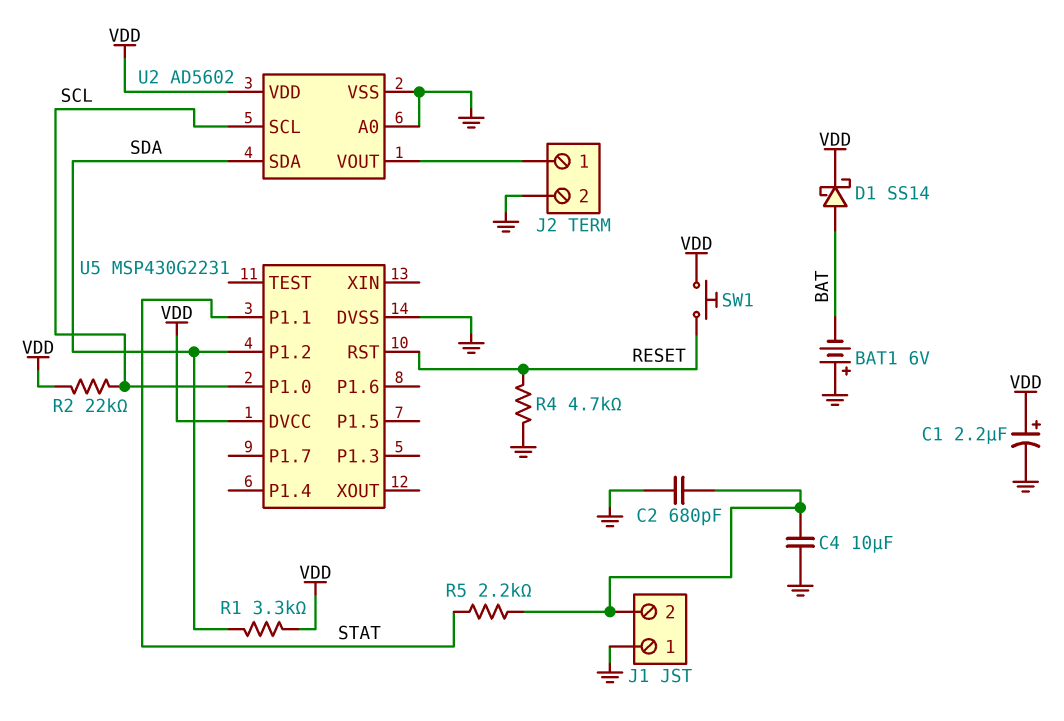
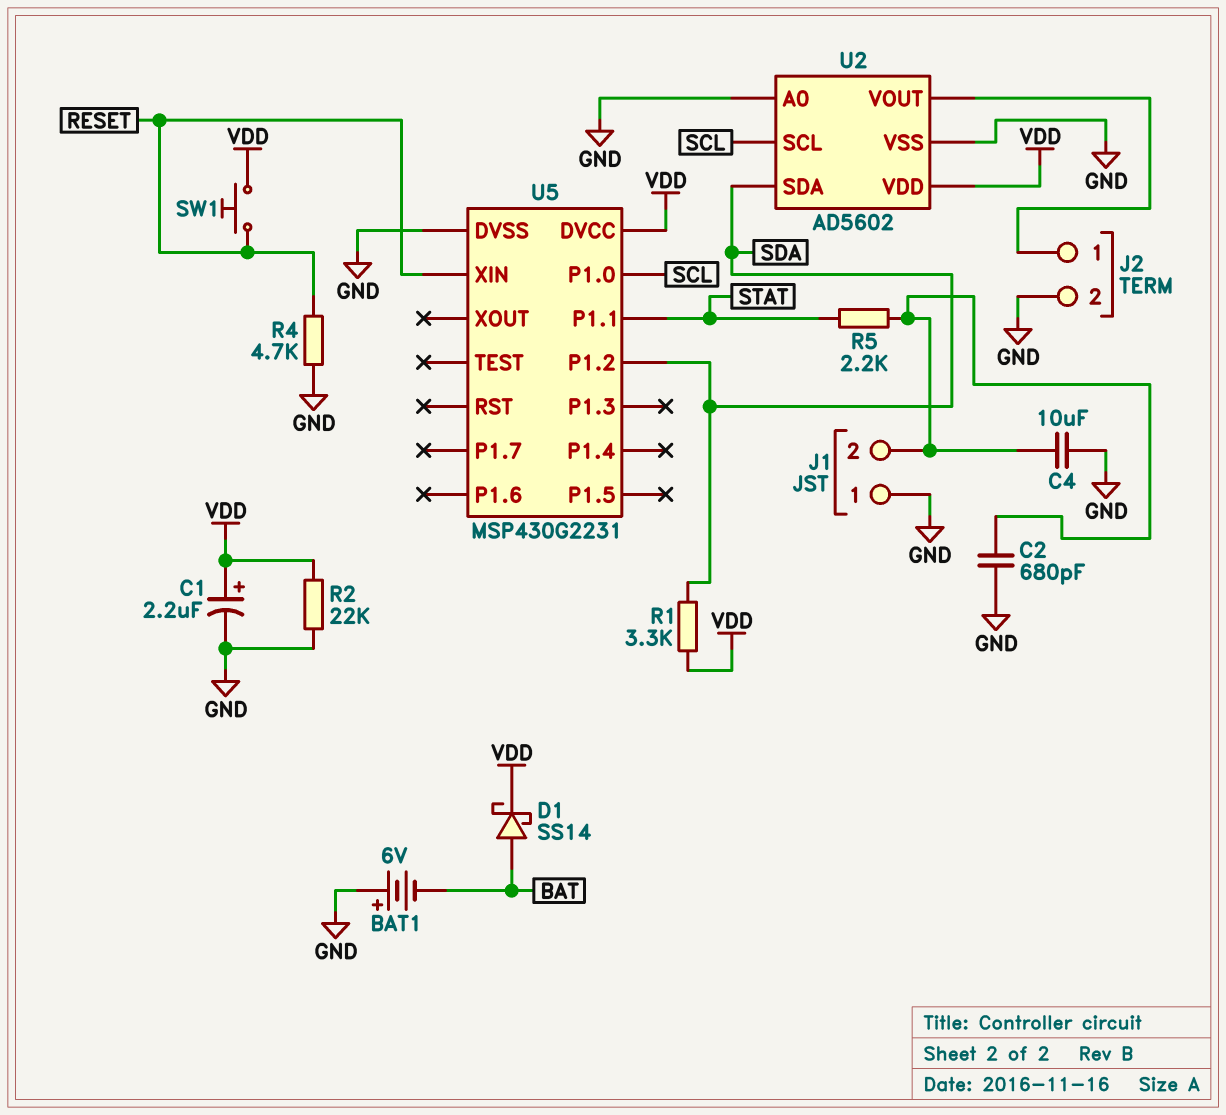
R2: 22k (SCL, VDD) -> 22k (GND, VDD)
U5 pin RST: RESET -> none
U5 pin XIN: none -> RESET

